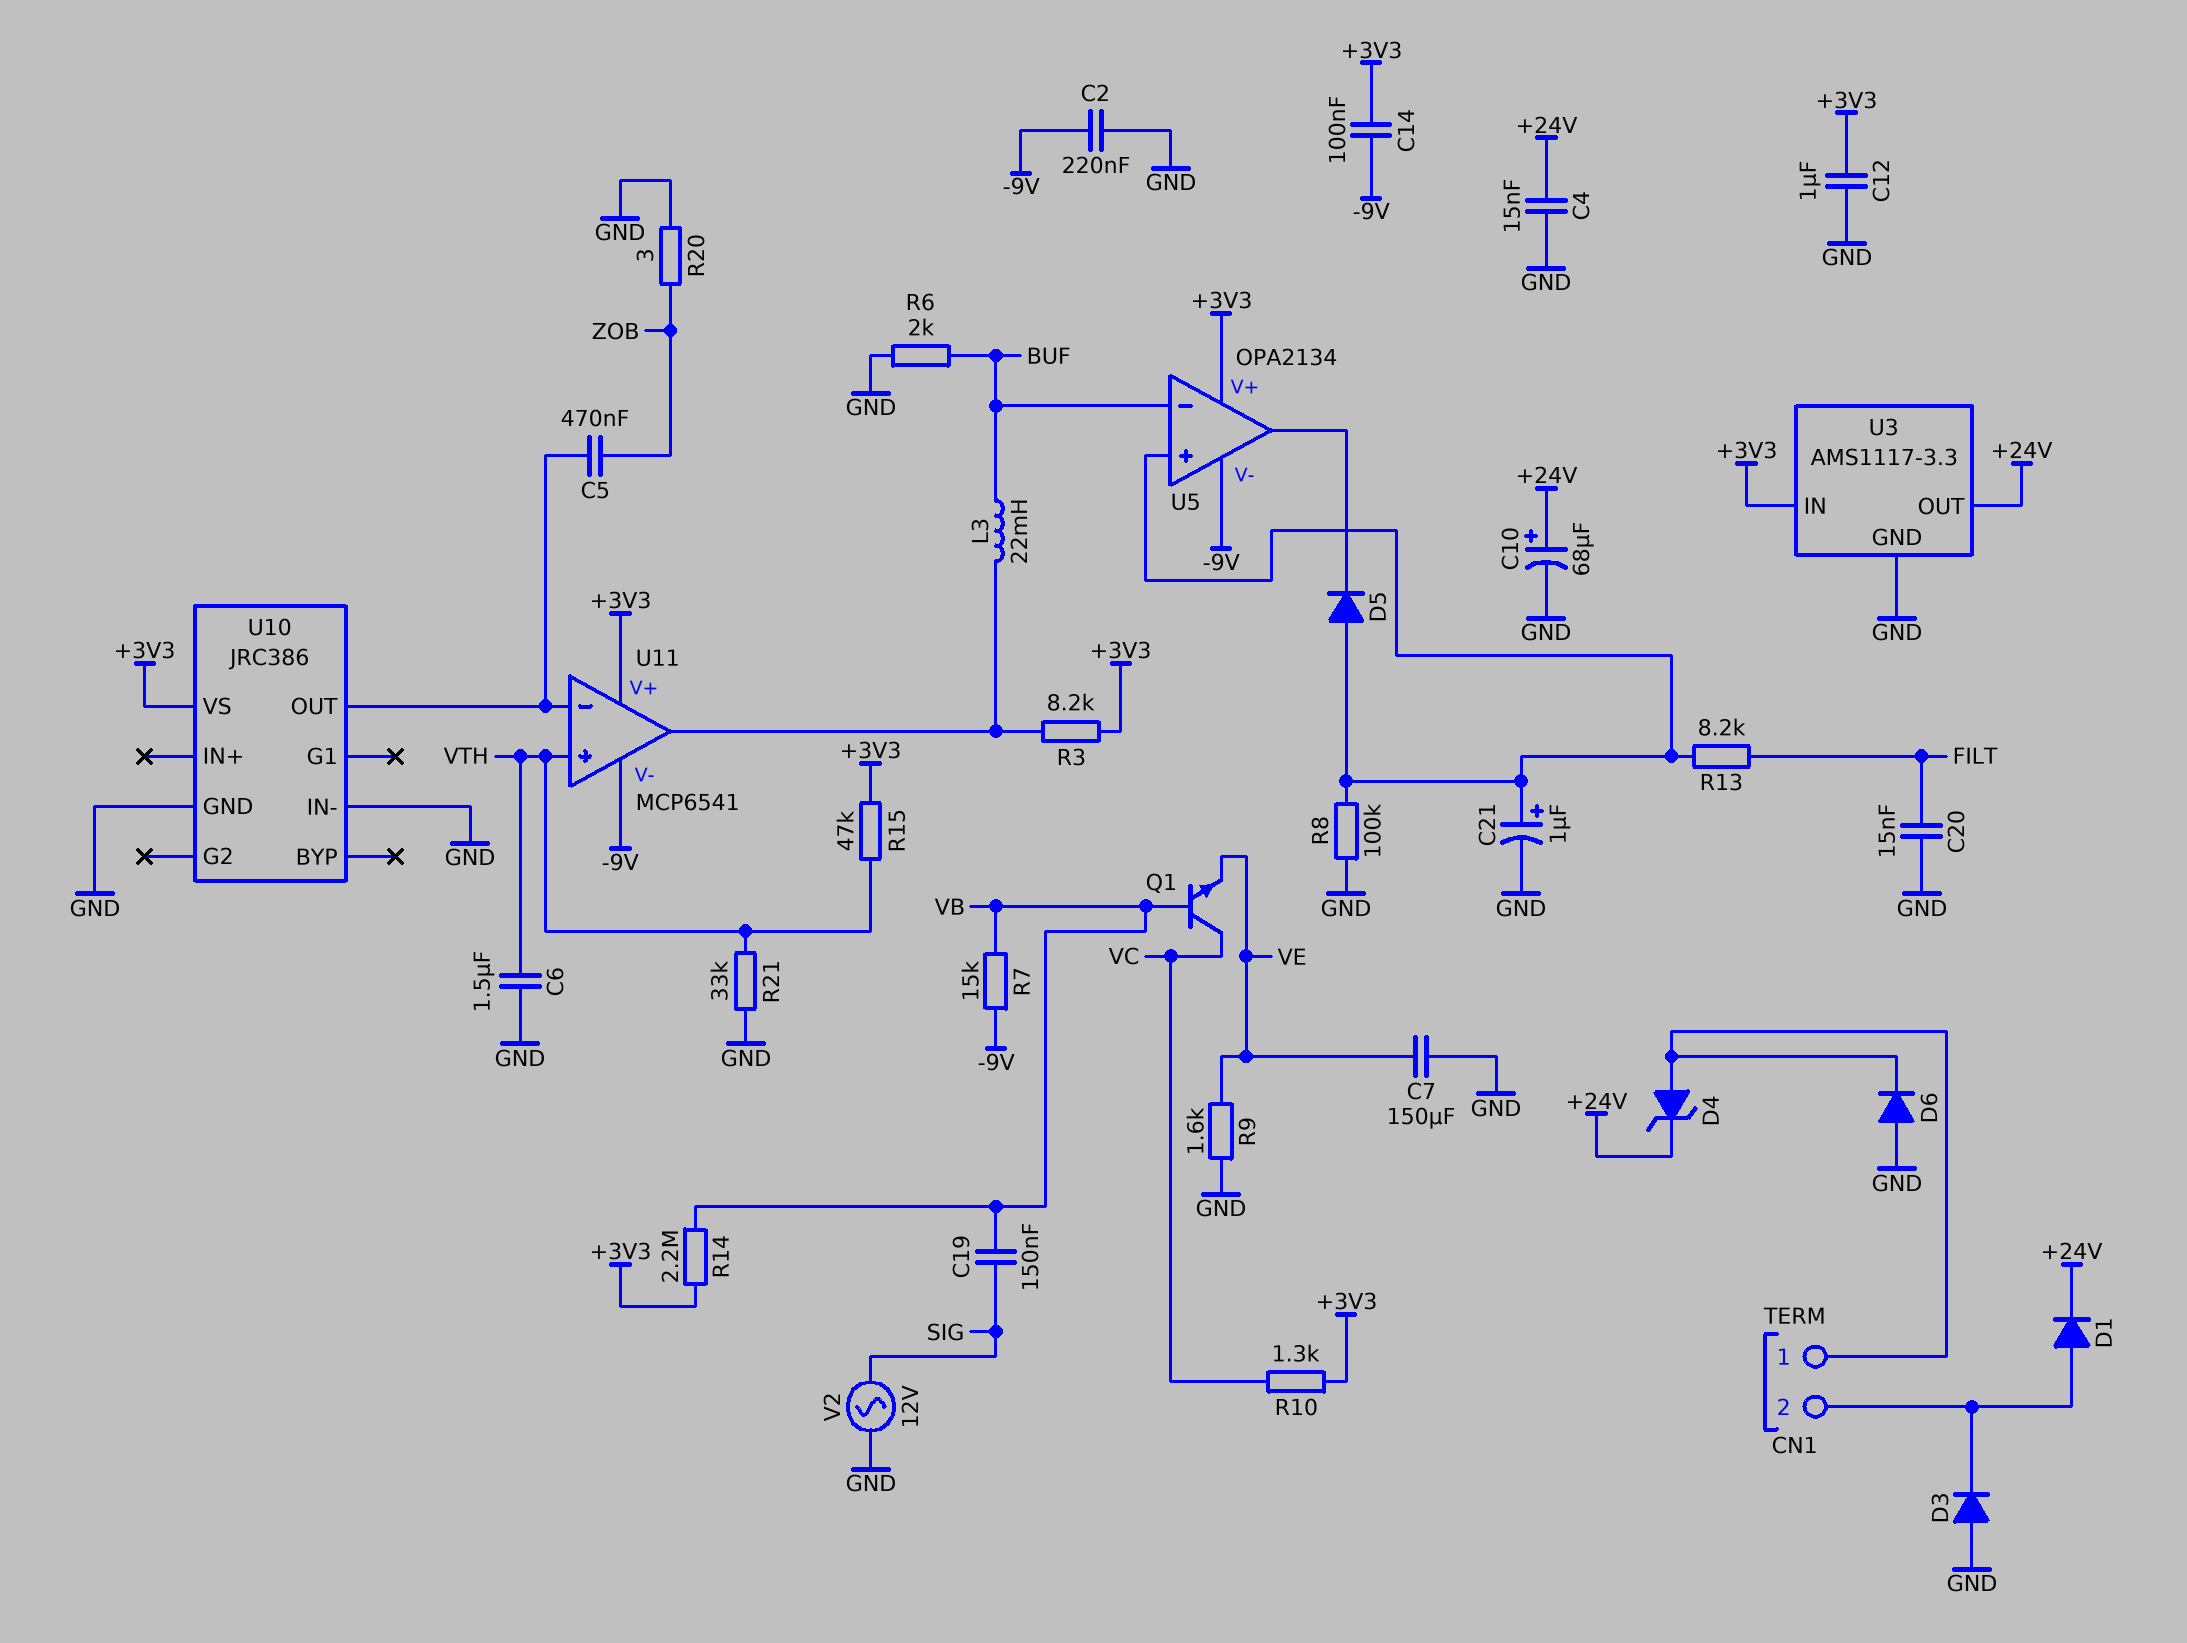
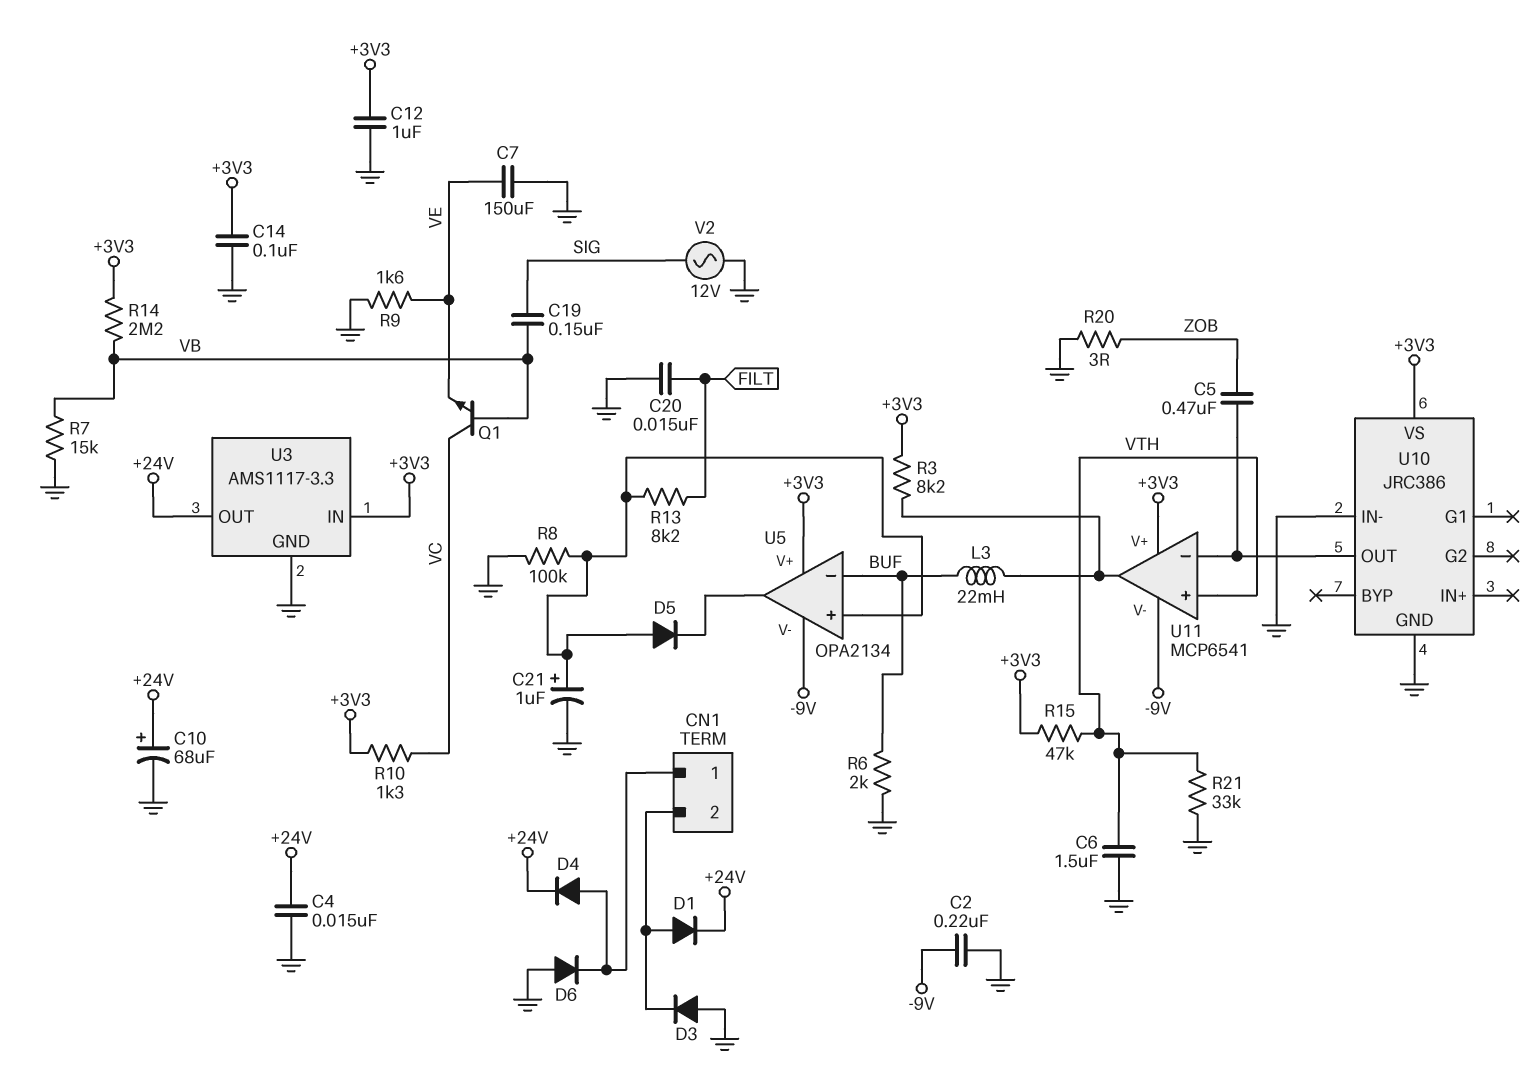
C14: 100nF (+3V3, -9V) -> 100nF (+3V3, GND)
D4: zener (A CN1/1, K +24V) -> diode (A CN1/1, K +24V)
R7: 15k (-9V, VB) -> 15k (GND, VB)

